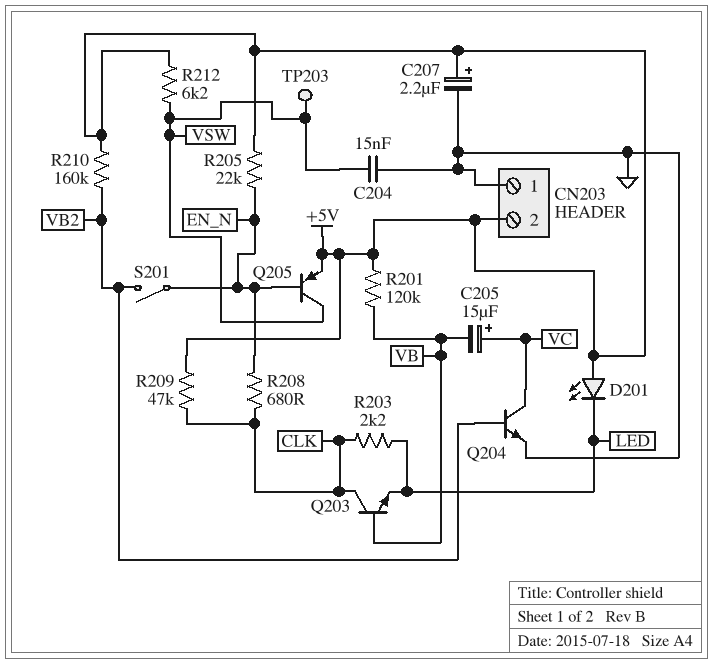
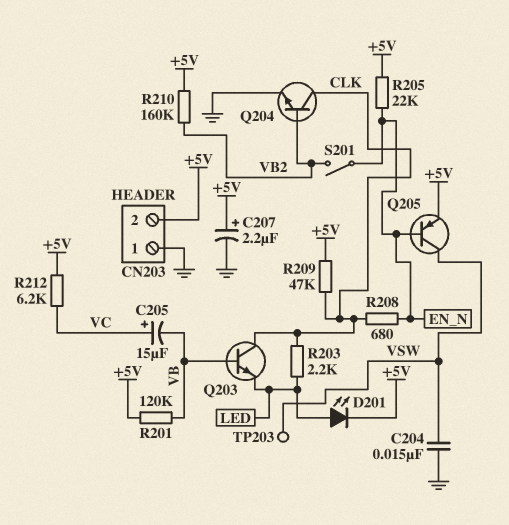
D201: LED (A +5V, K LED) -> LED (A LED, K +5V)
Q204: NPN (B VB2, C VC, E GND) -> NPN (B VB2, C CLK, E GND)
R212: 6.2k (+5V, VSW) -> 6.2k (+5V, VC)

